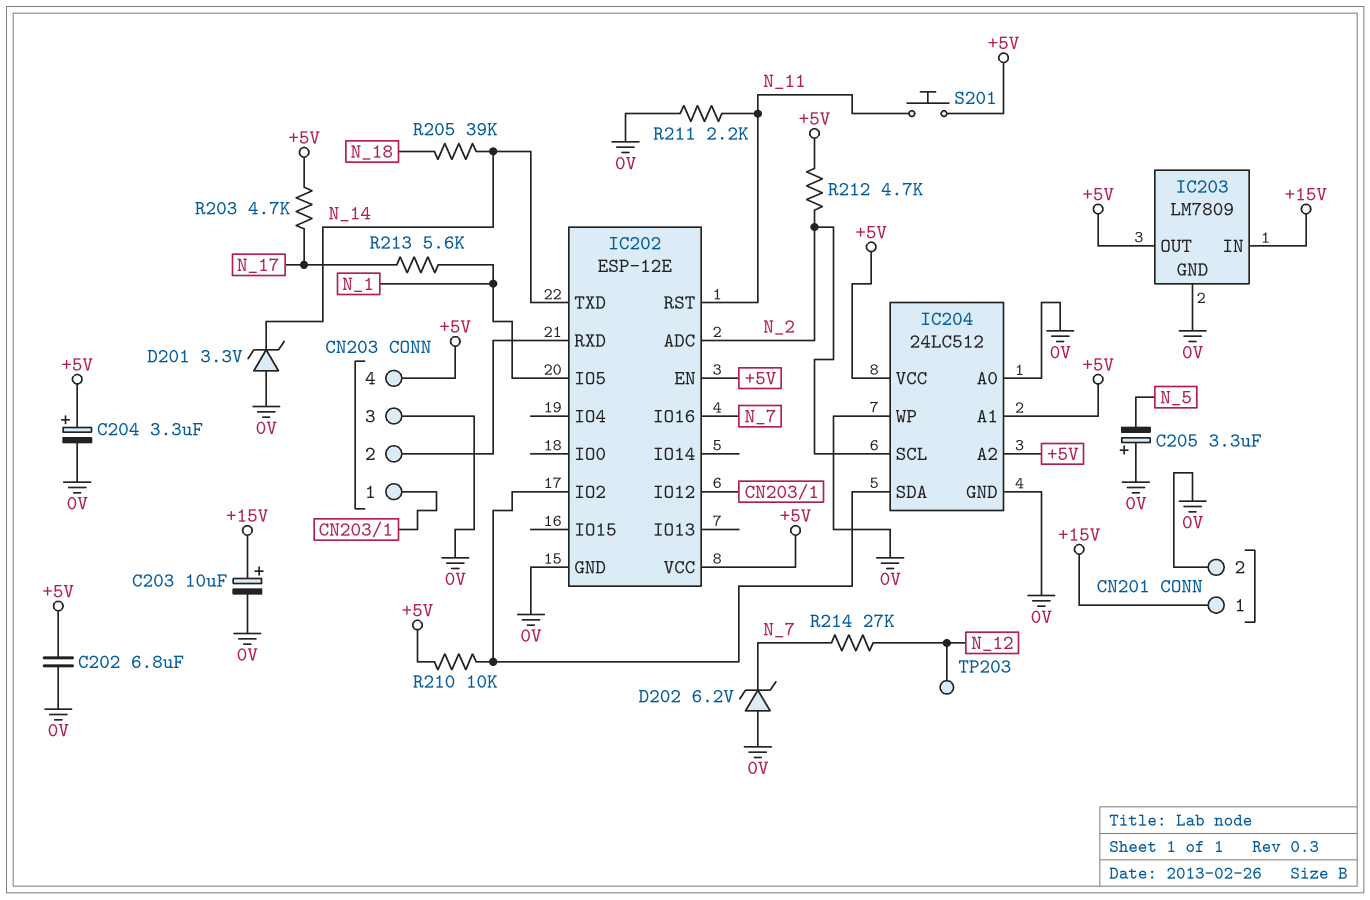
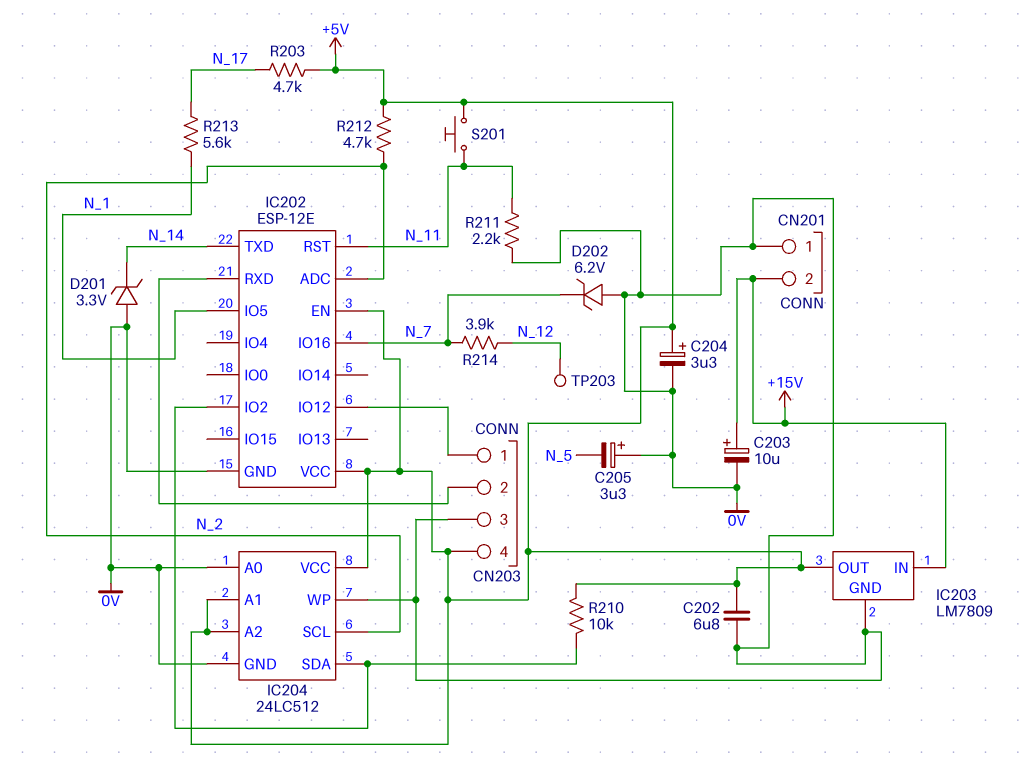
CN201 pin 1: +15V -> 0V
CN201 pin 2: 0V -> +15V
R205: 39k (N_14, N_18) -> none
R214: 27k (N_7, N_12) -> 3.9k (N_7, N_12)

